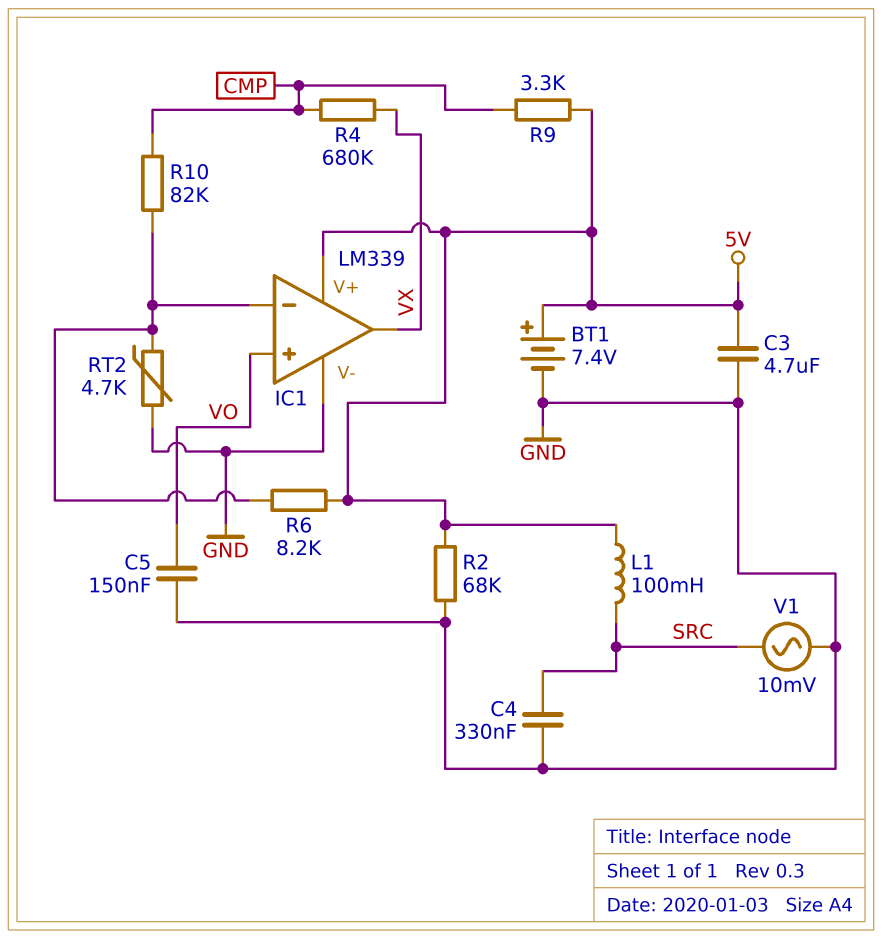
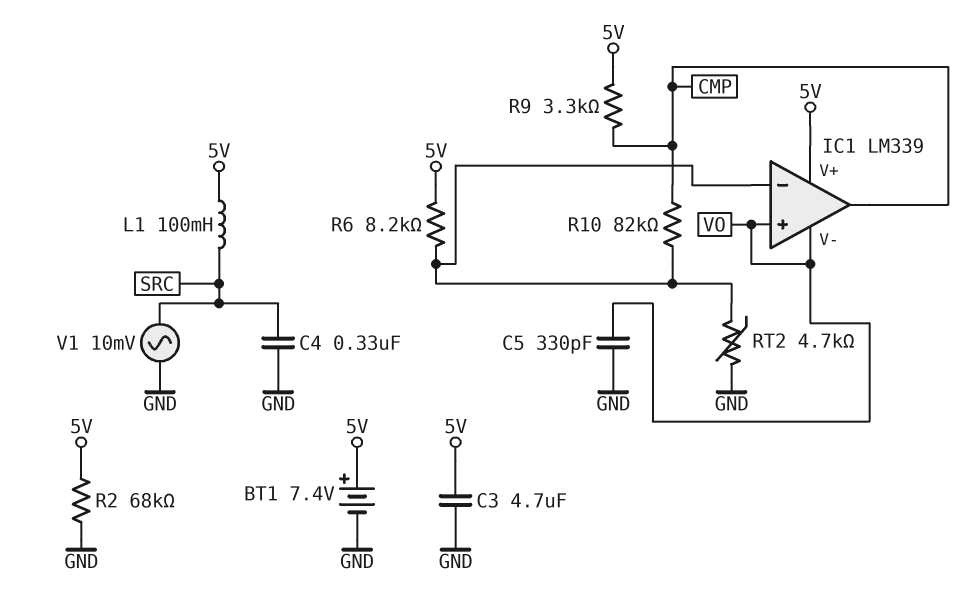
C5: 150nF (GND, VO) -> 330pF (GND, VO)
IC1 pin V-: GND -> VO
IC1 pin out: VX -> CMP
R4: 680k (CMP, VX) -> none

